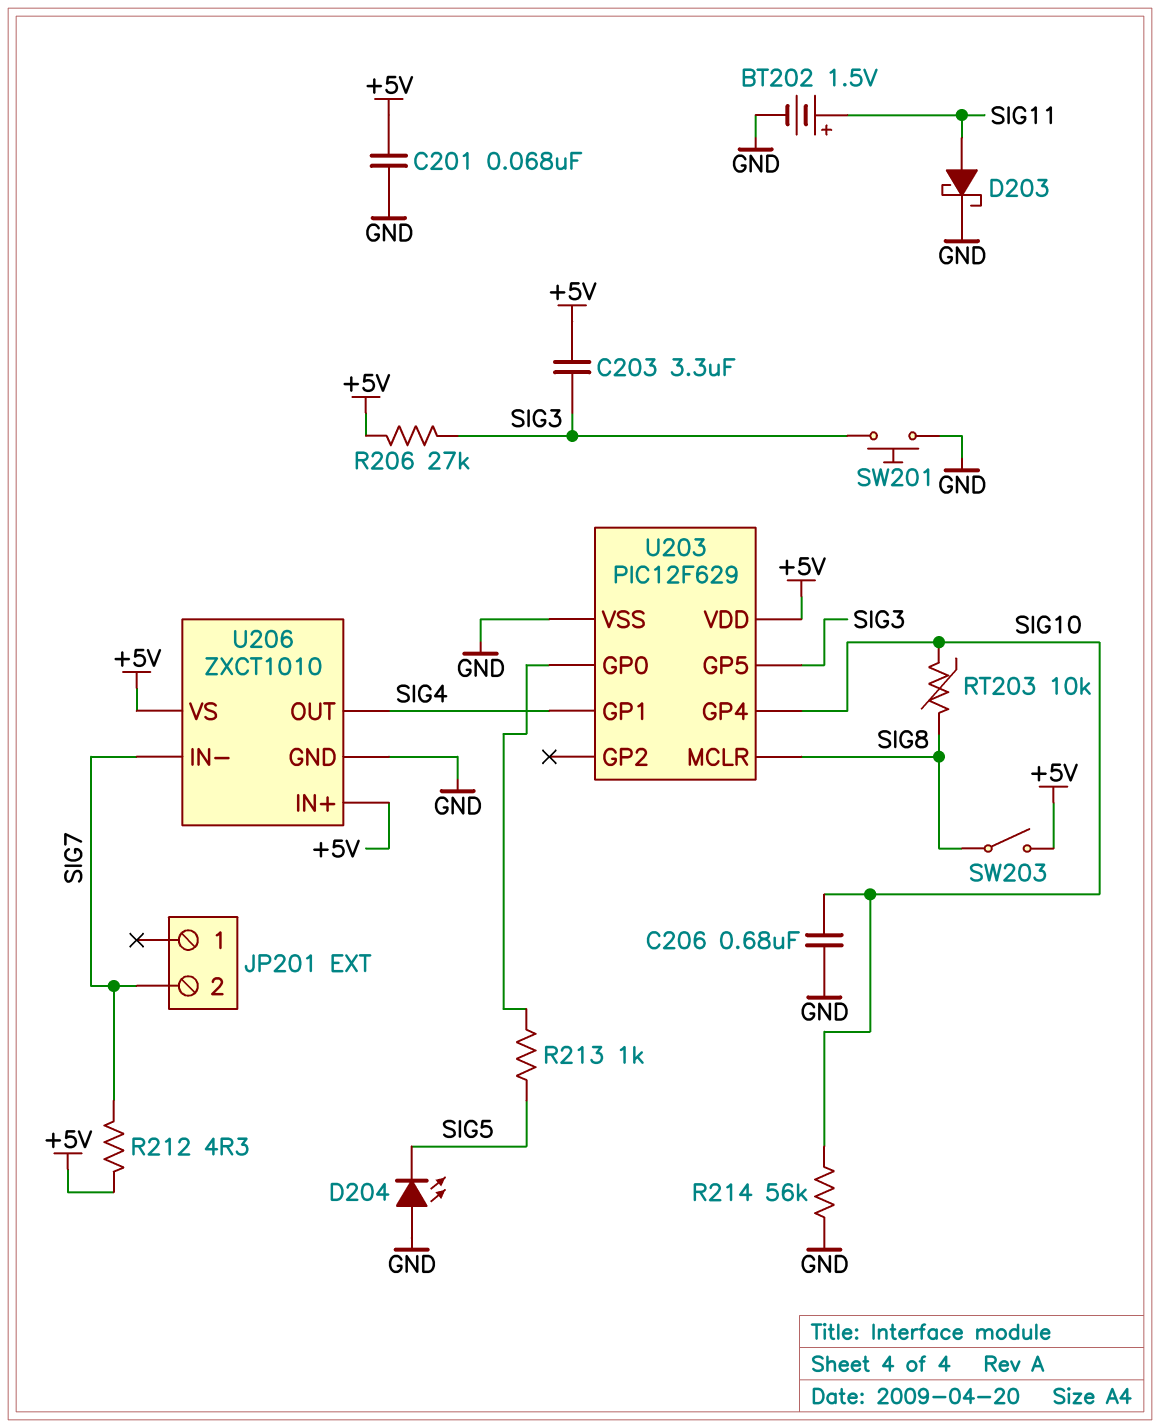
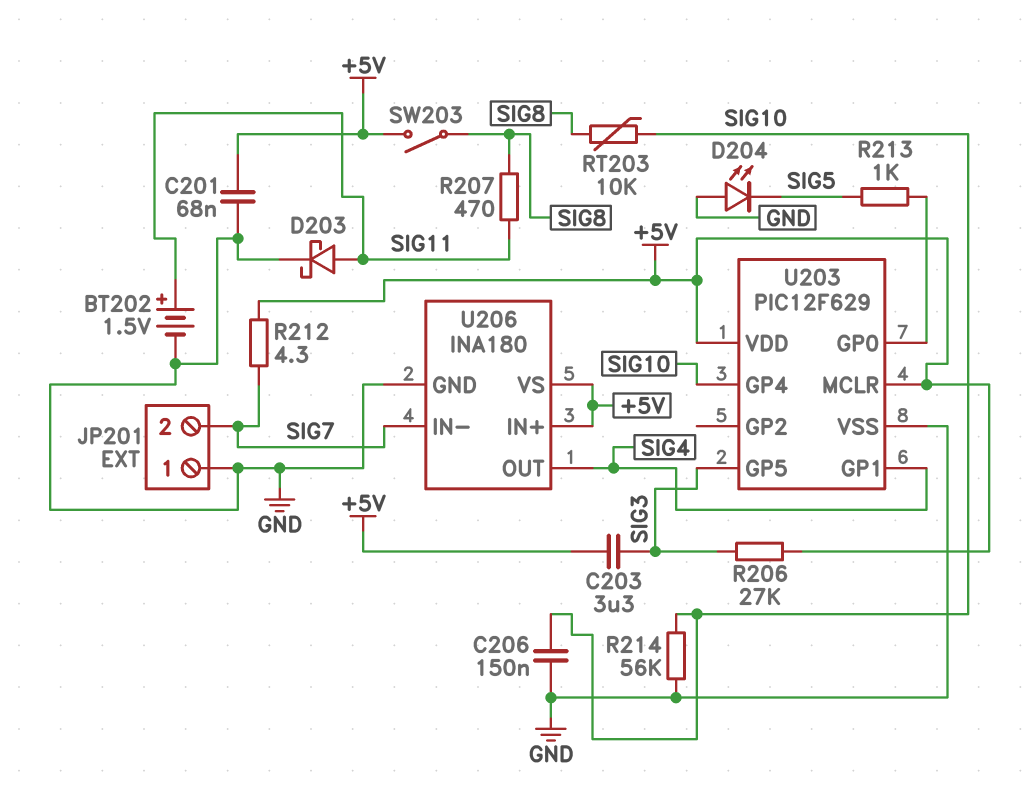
C206: 680nF (GND, SIG10) -> 150nF (GND, SIG10)
JP201 pin 1: none -> GND
R207: none -> 470 (SIG8, SIG11)
SW201: button (GND, SIG3) -> none
U203 pin MCLR: SIG8 -> +5V
U206: ZXCT1010 -> INA180

